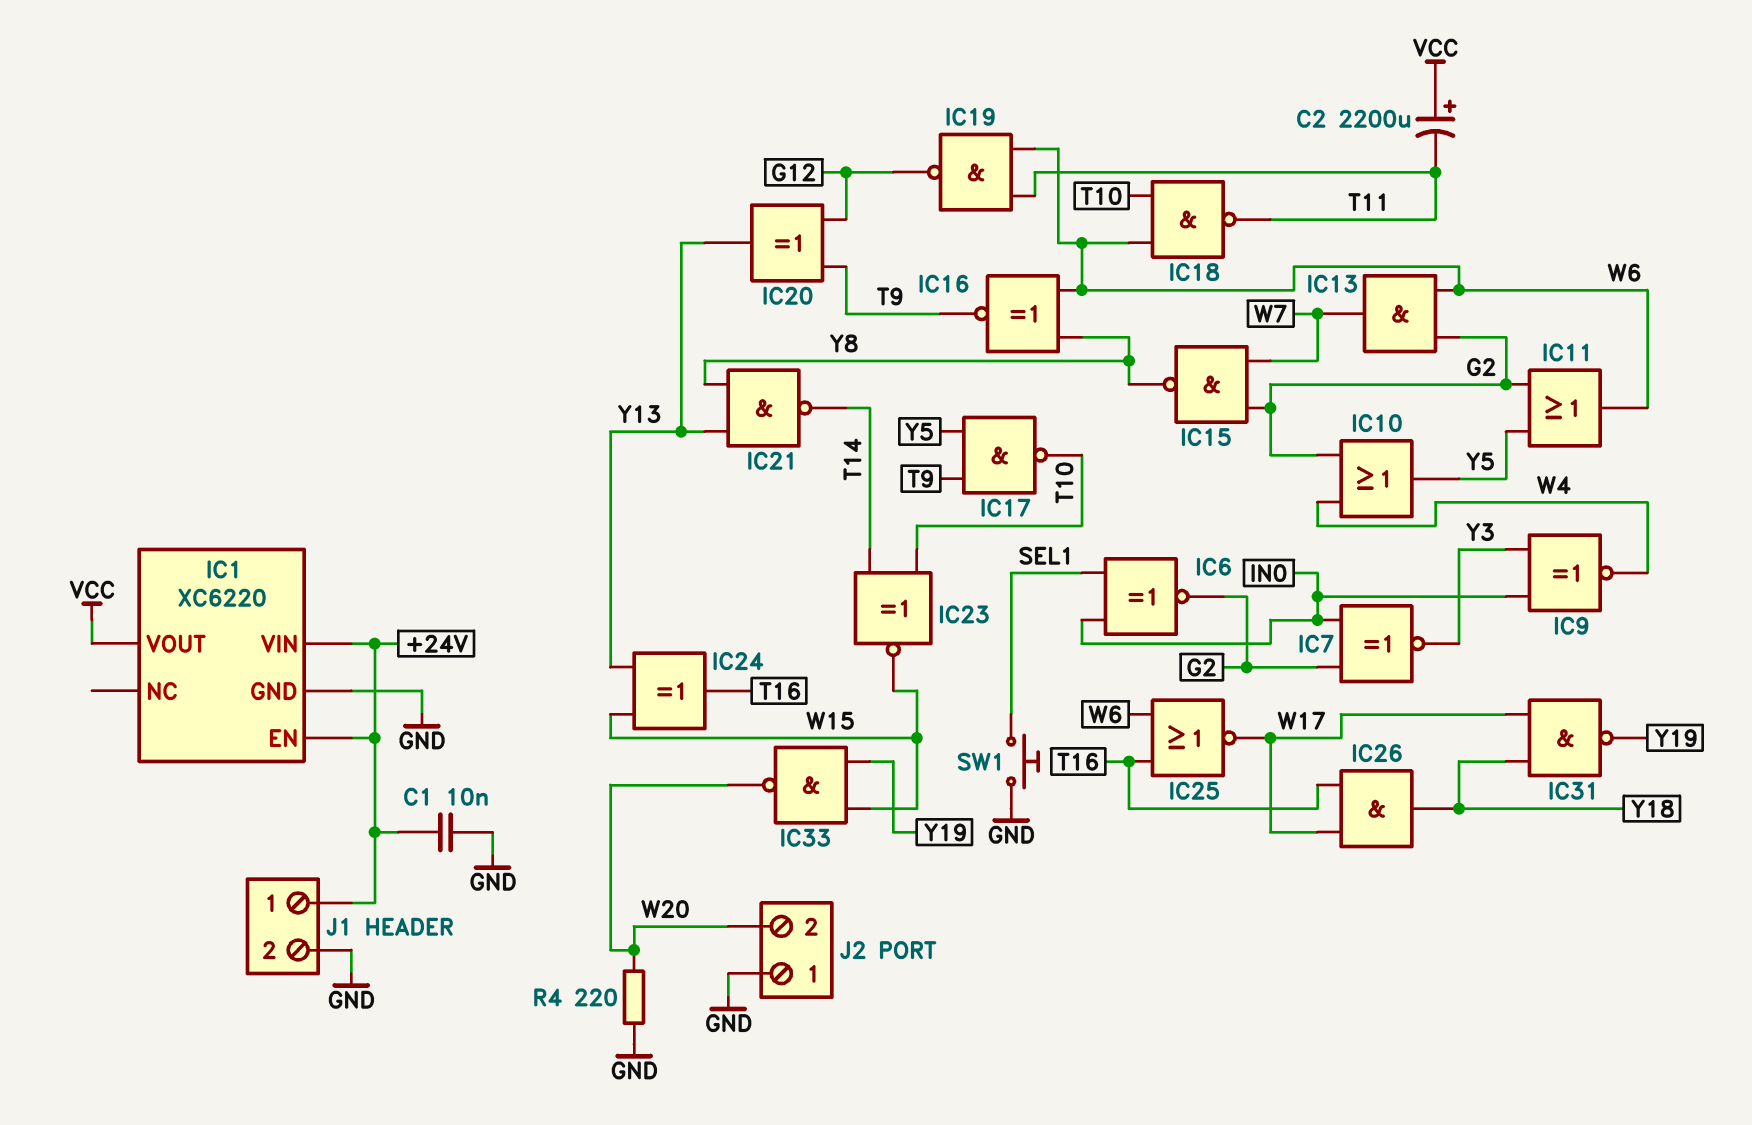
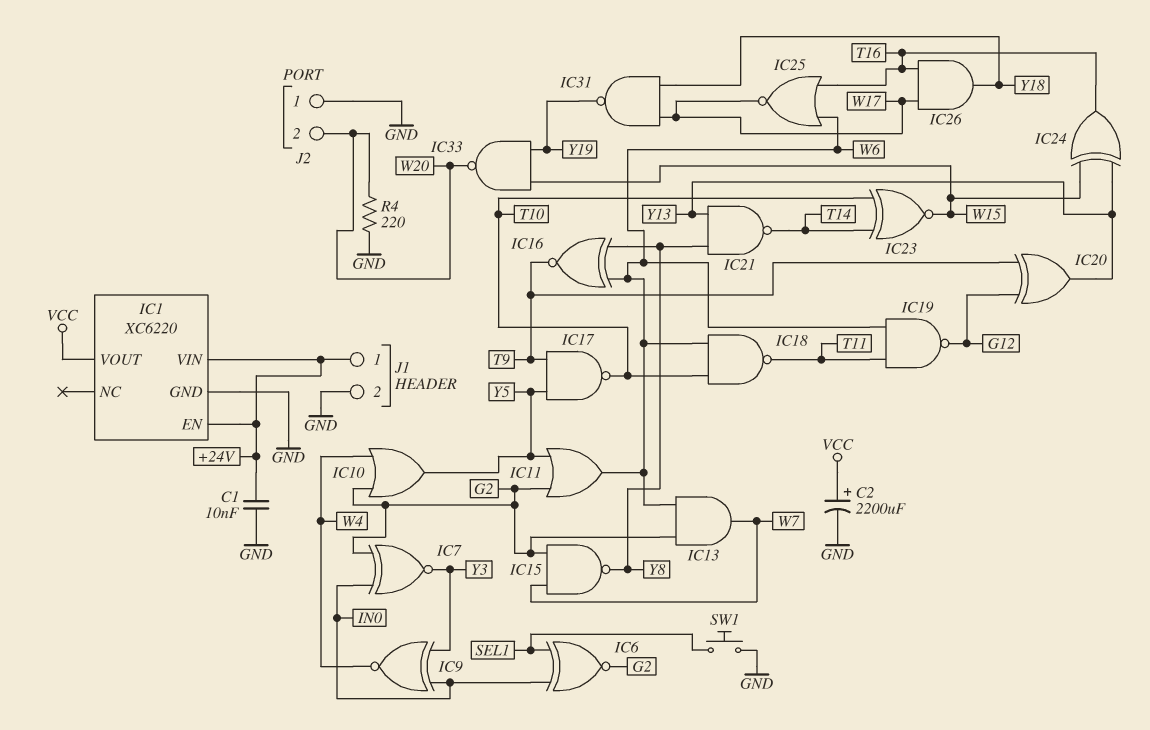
C2: 2200uF (plus VCC, minus T11) -> 2200uF (plus VCC, minus GND)

